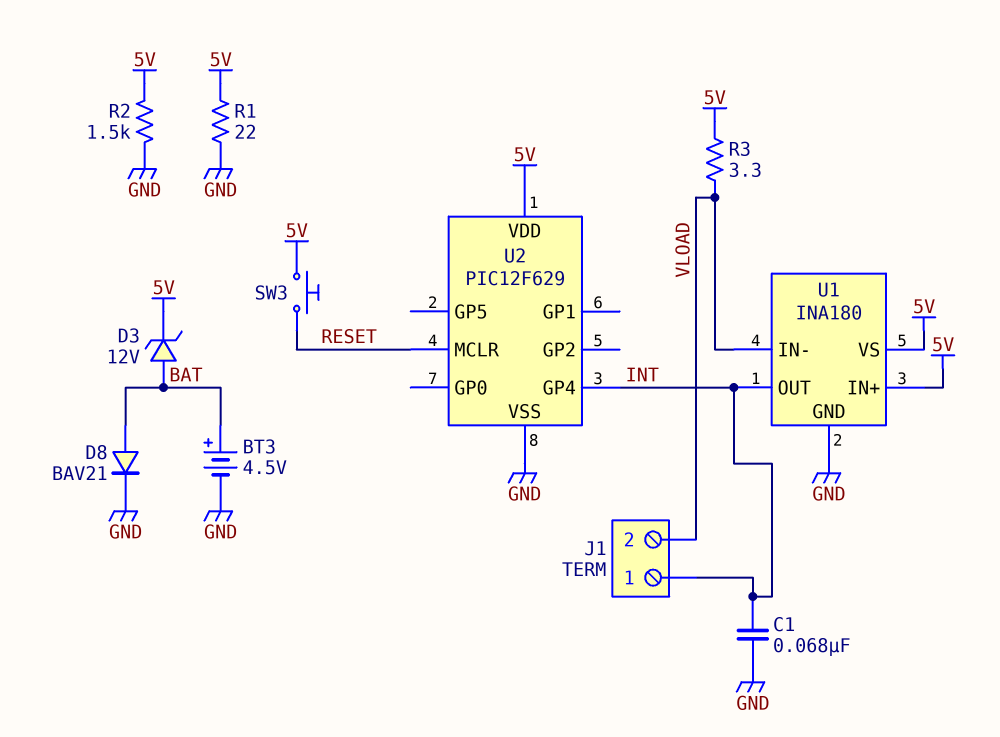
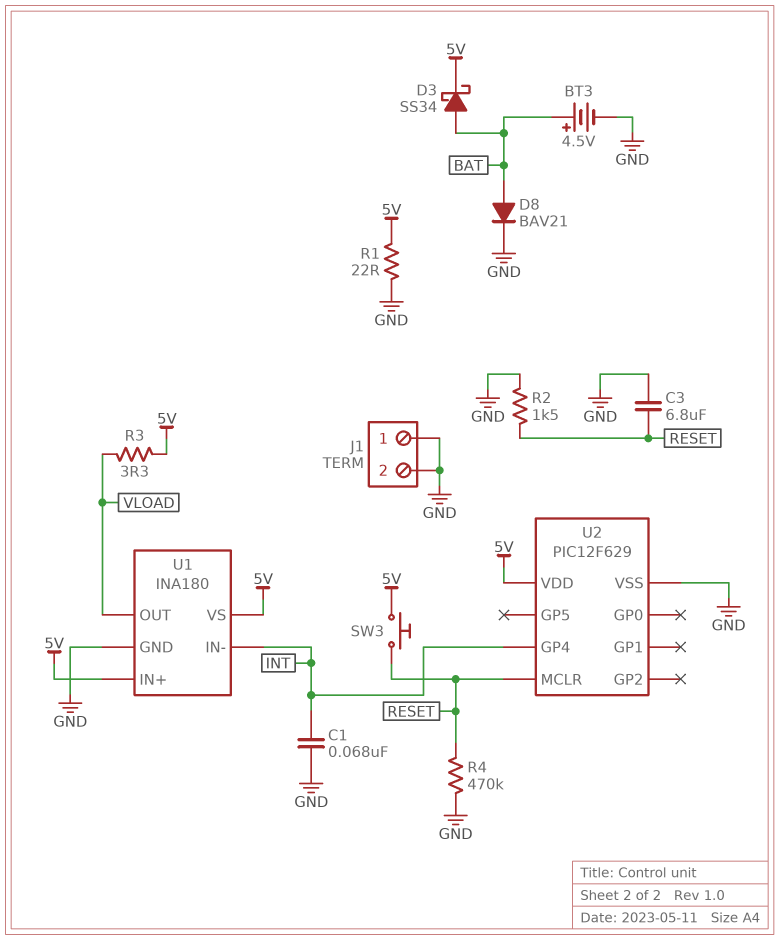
C3: none -> 6.8uF (GND, RESET)
D3: zener 12V (A BAT, K 5V) -> schottky SS34 (A BAT, K 5V)
J1 pin 1: INT -> GND
J1 pin 2: VLOAD -> GND
R2: 1.5k (5V, GND) -> 1.5k (GND, RESET)
R4: none -> 470k (GND, RESET)
U1 pin IN-: VLOAD -> INT
U1 pin OUT: INT -> VLOAD

